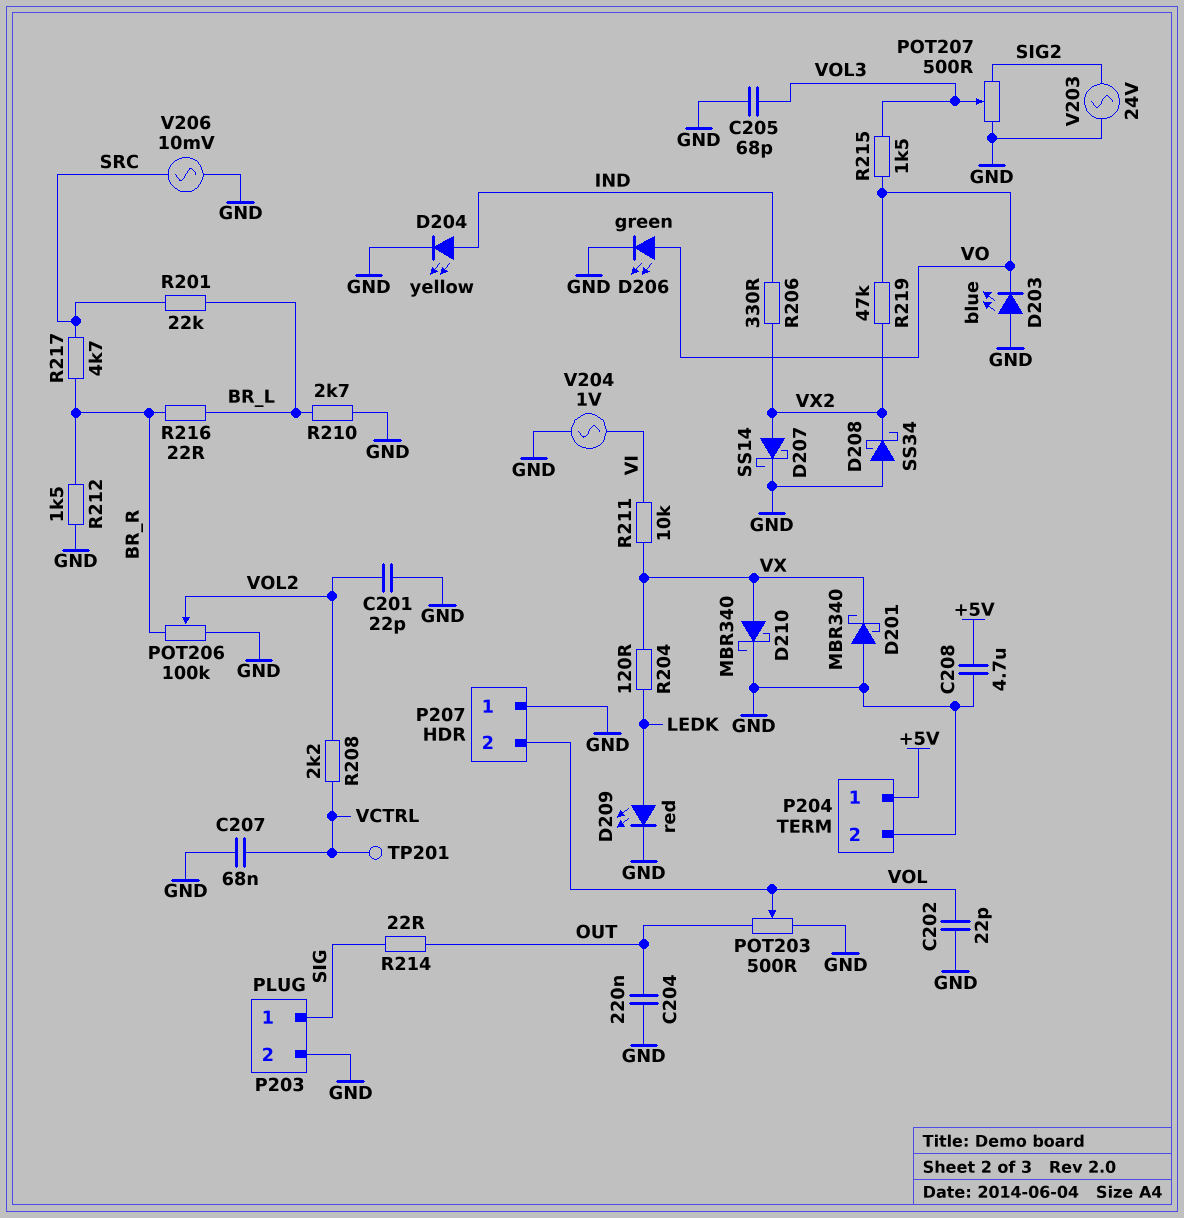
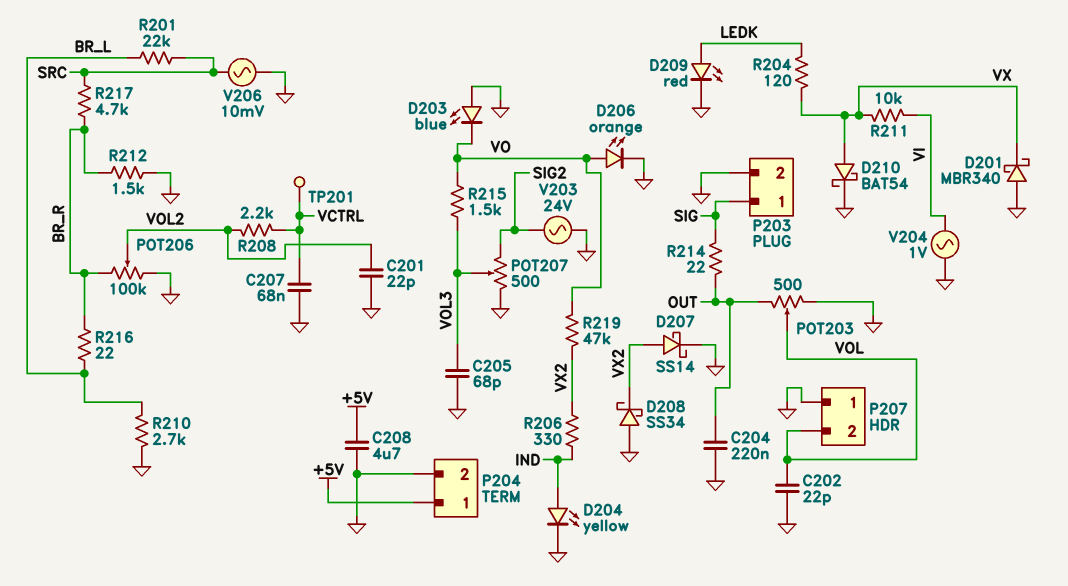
D206: LED green (A VO, K GND) -> LED orange (A VO, K GND)
D210: schottky MBR340 (A VX, K GND) -> schottky BAT54 (A VX, K GND)

